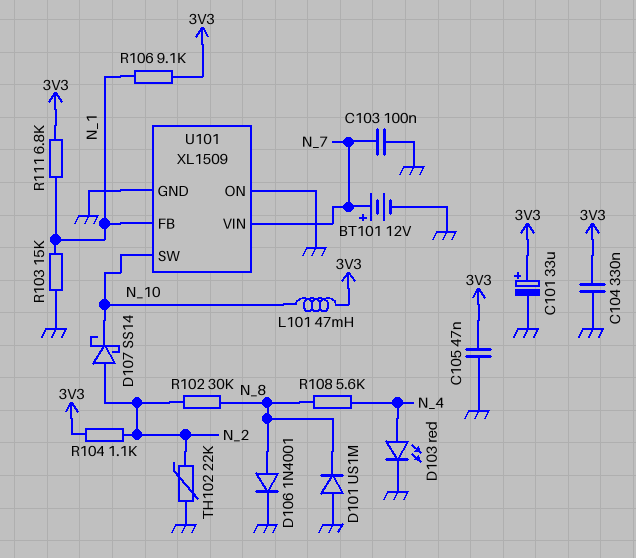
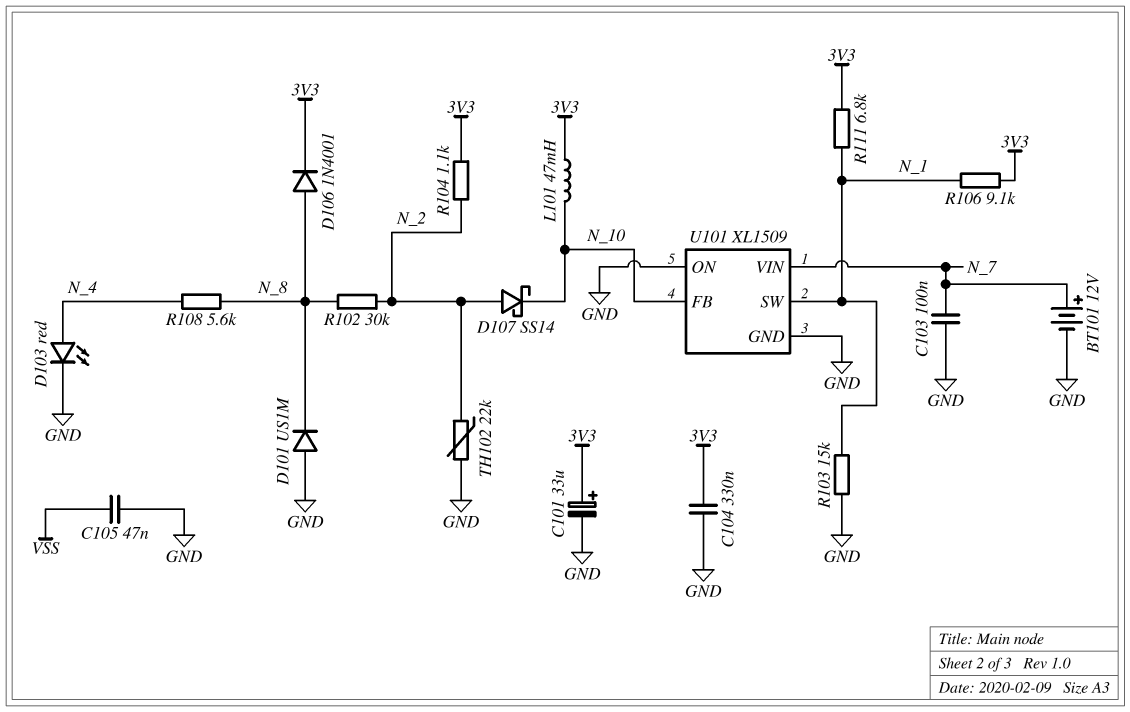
C105: 47nF (3V3, GND) -> 47nF (GND, VSS)
D106: diode 1N4001 (A N_8, K GND) -> diode 1N4001 (A N_8, K 3V3)
U101 pin FB: N_1 -> N_10
U101 pin SW: N_10 -> N_1

